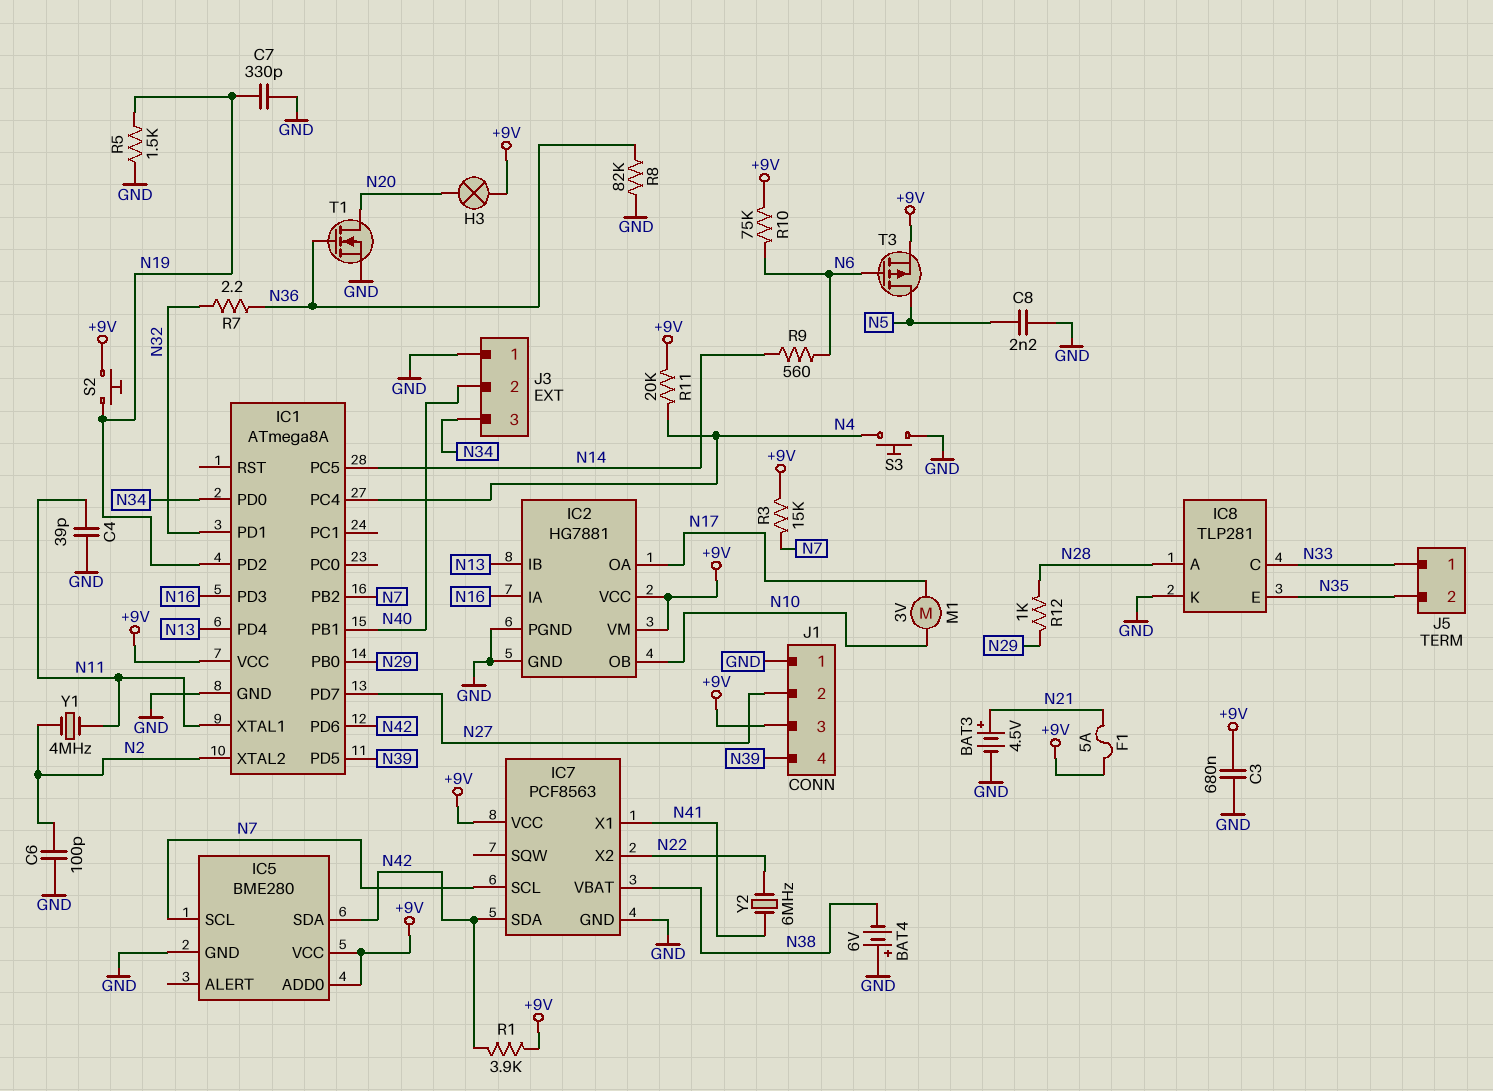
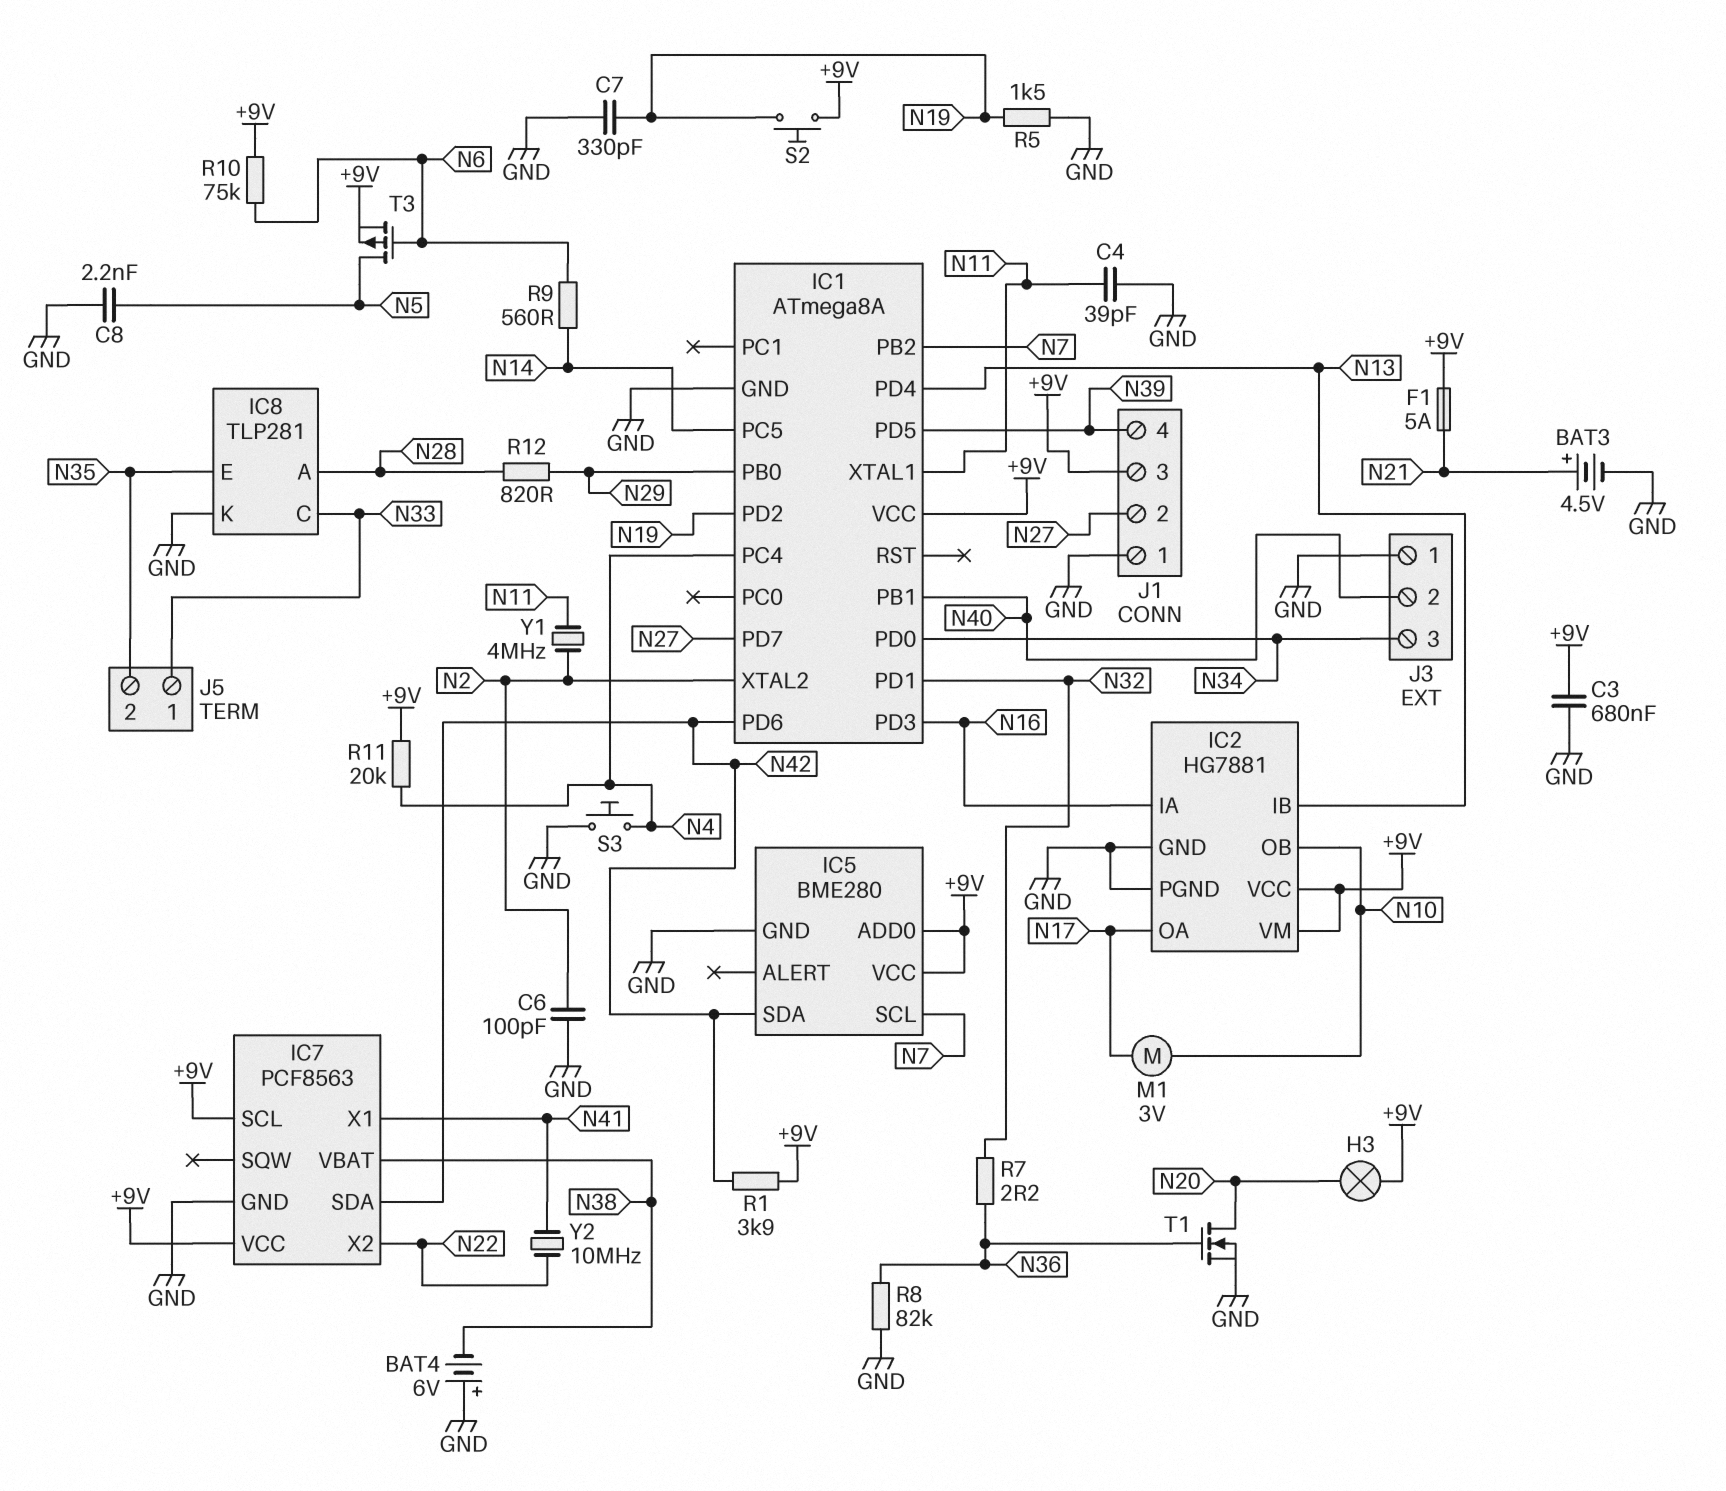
IC7 pin SCL: N7 -> +9V
R3: 15k (+9V, N7) -> none
R12: 1k (N28, N29) -> 820 (N28, N29)
Y2: 6MHz (N22, N41) -> 10MHz (N22, N41)

